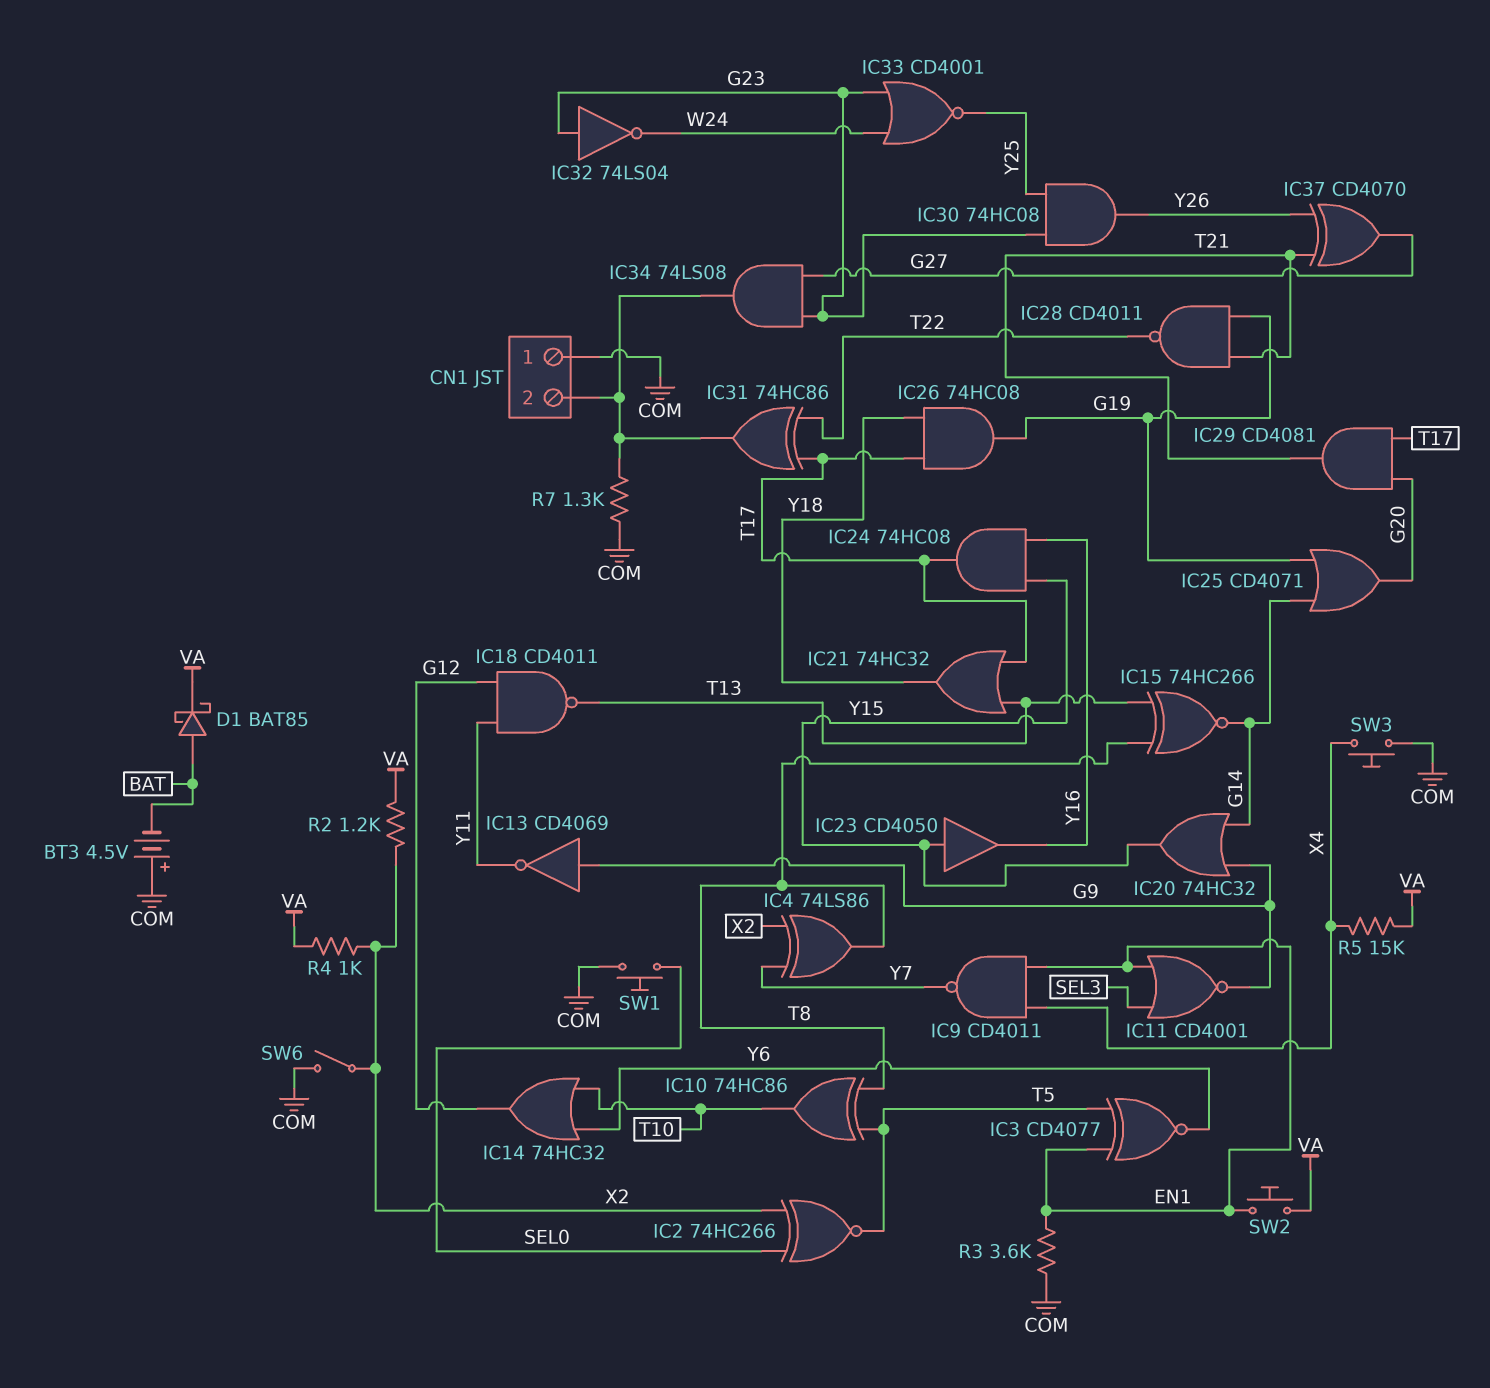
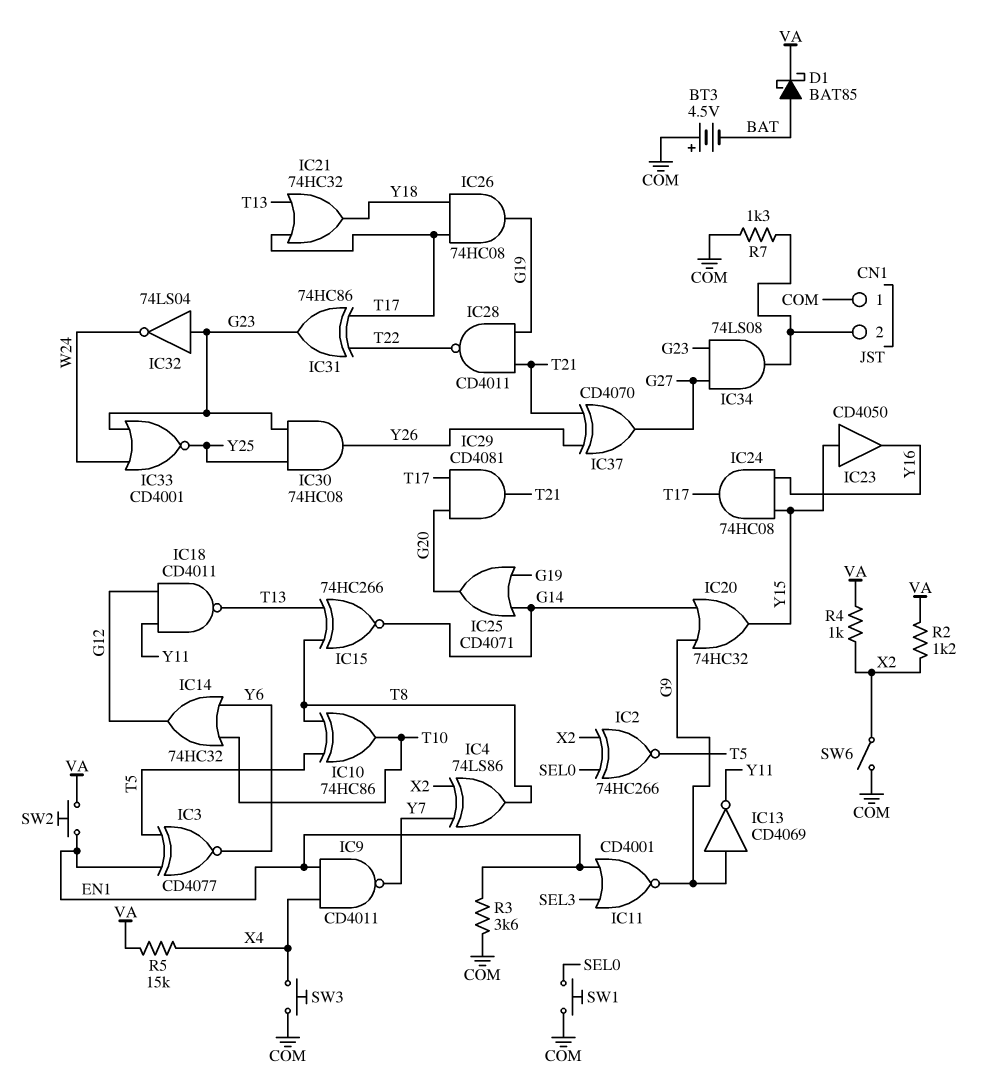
IC31: XOR 74HC86 (in T17, in T22, out CN1/2) -> XOR 74HC86 (in T17, in T22, out G23)

